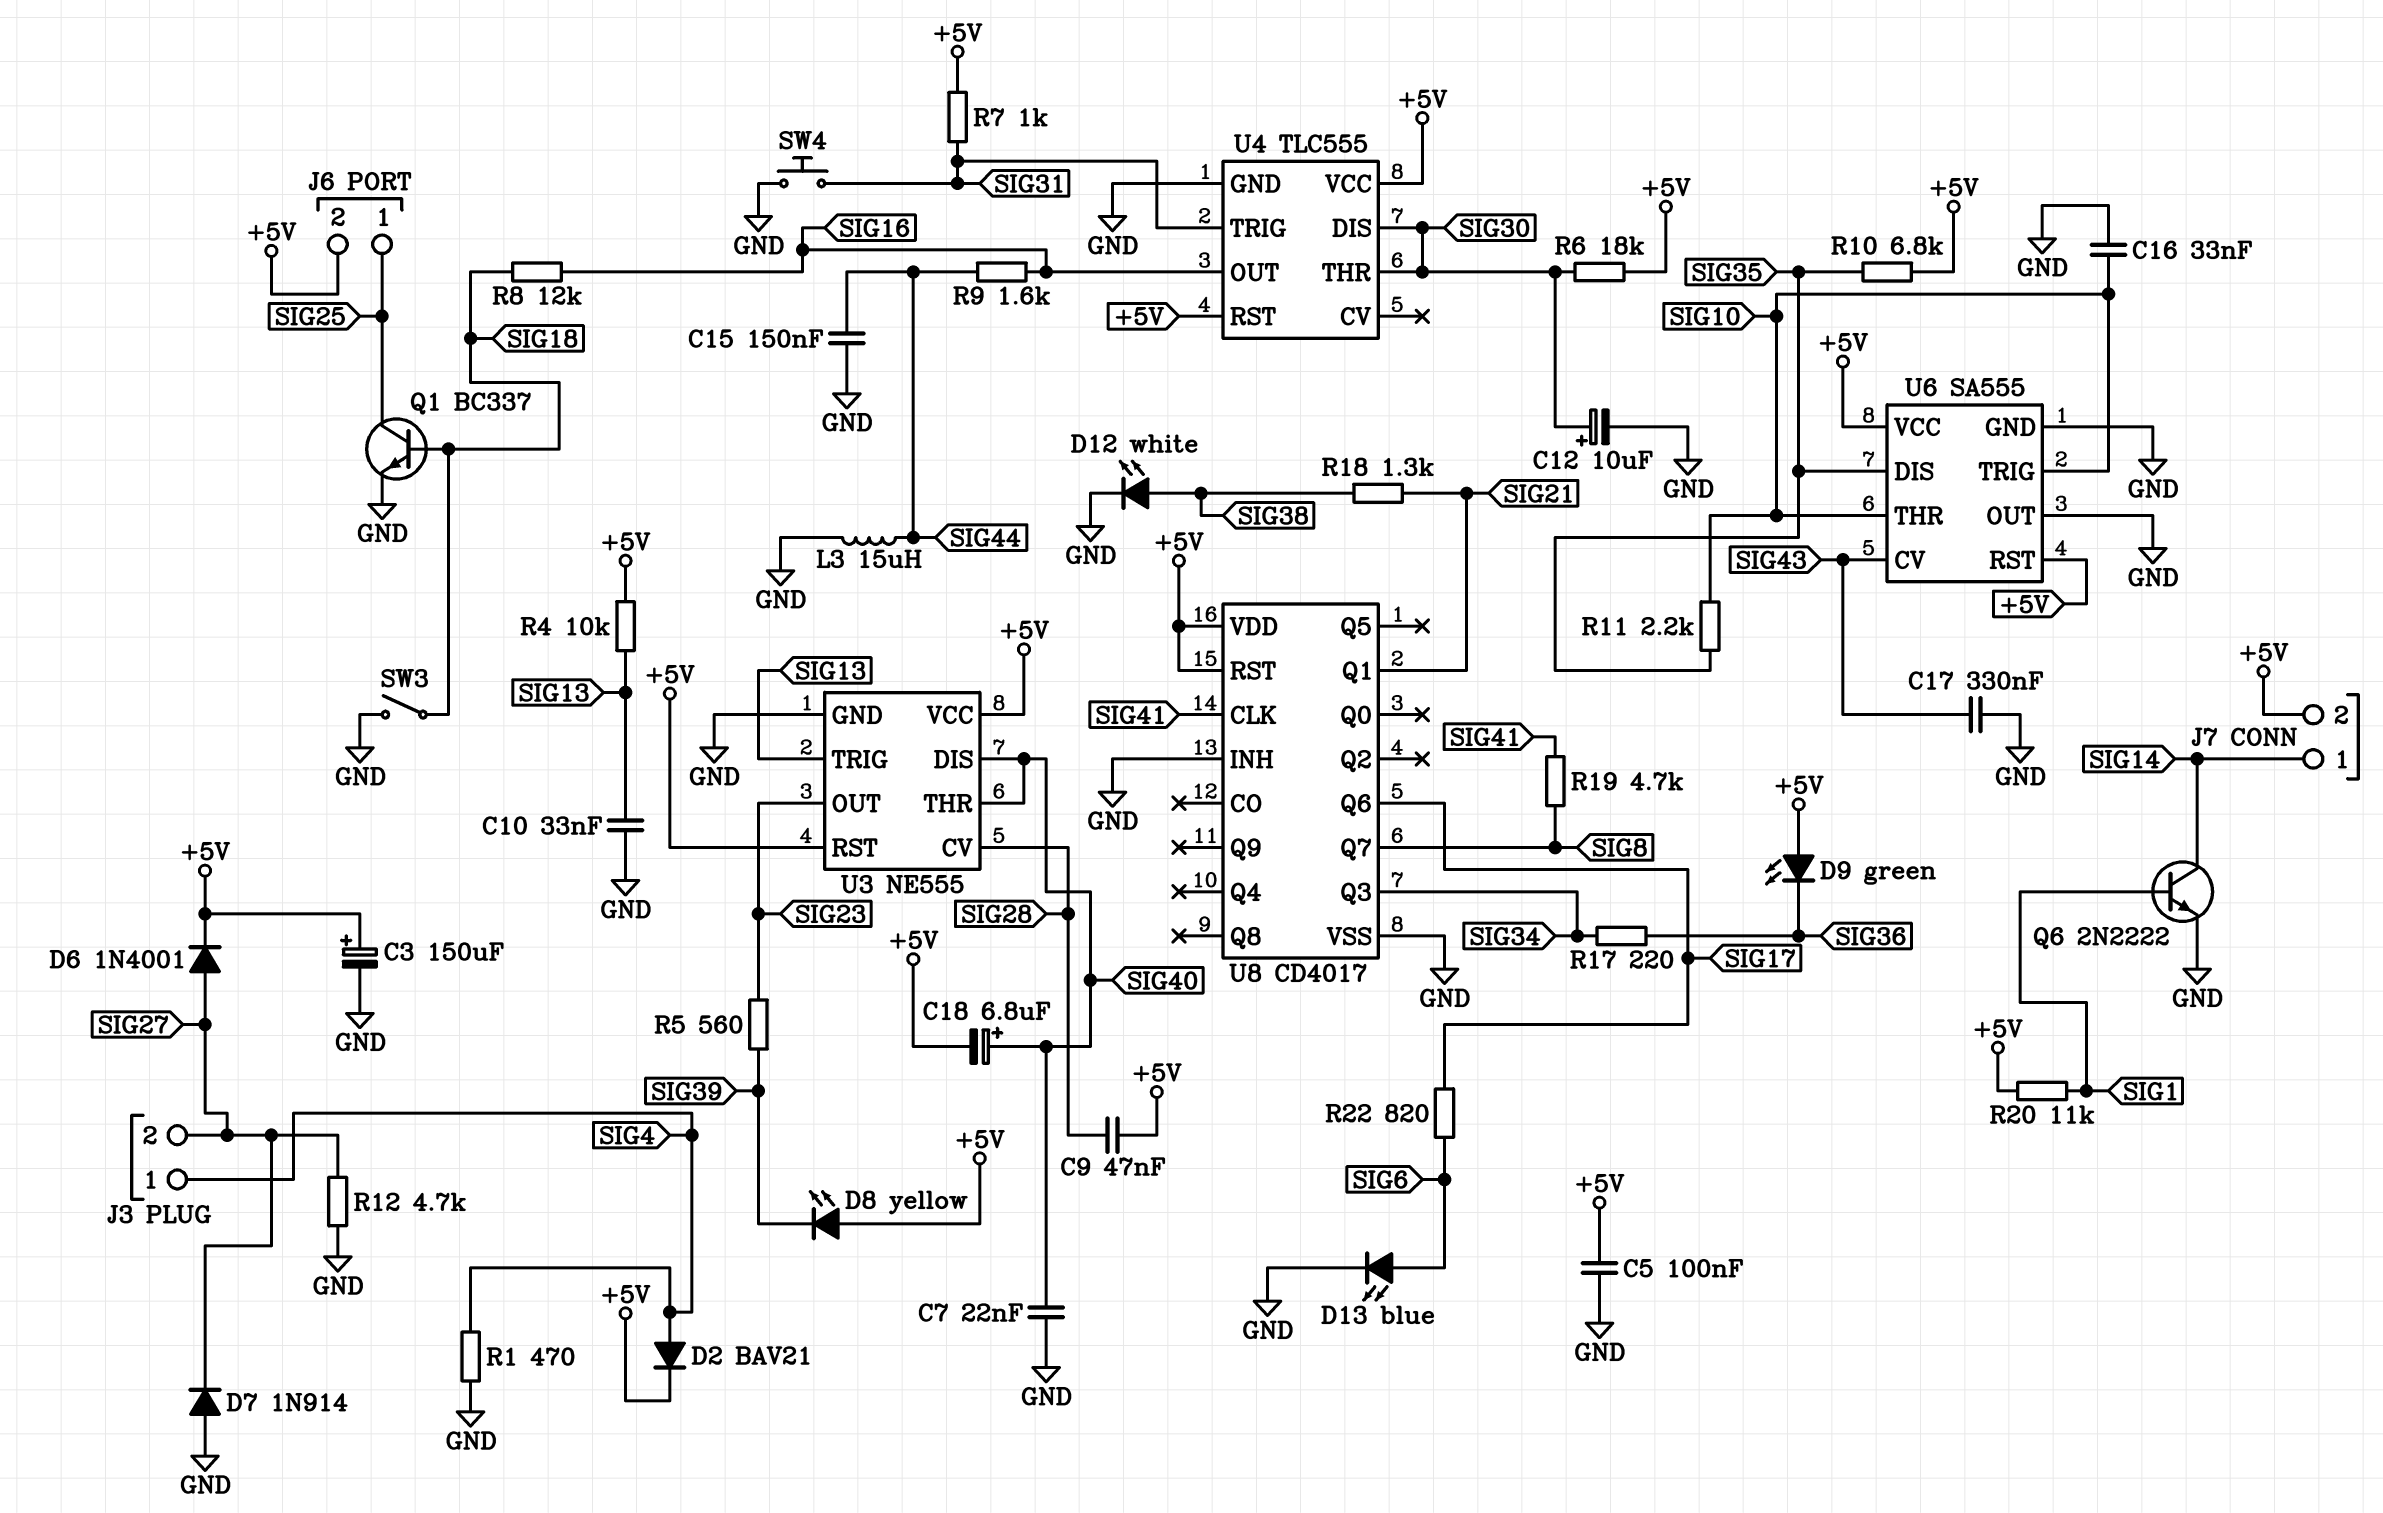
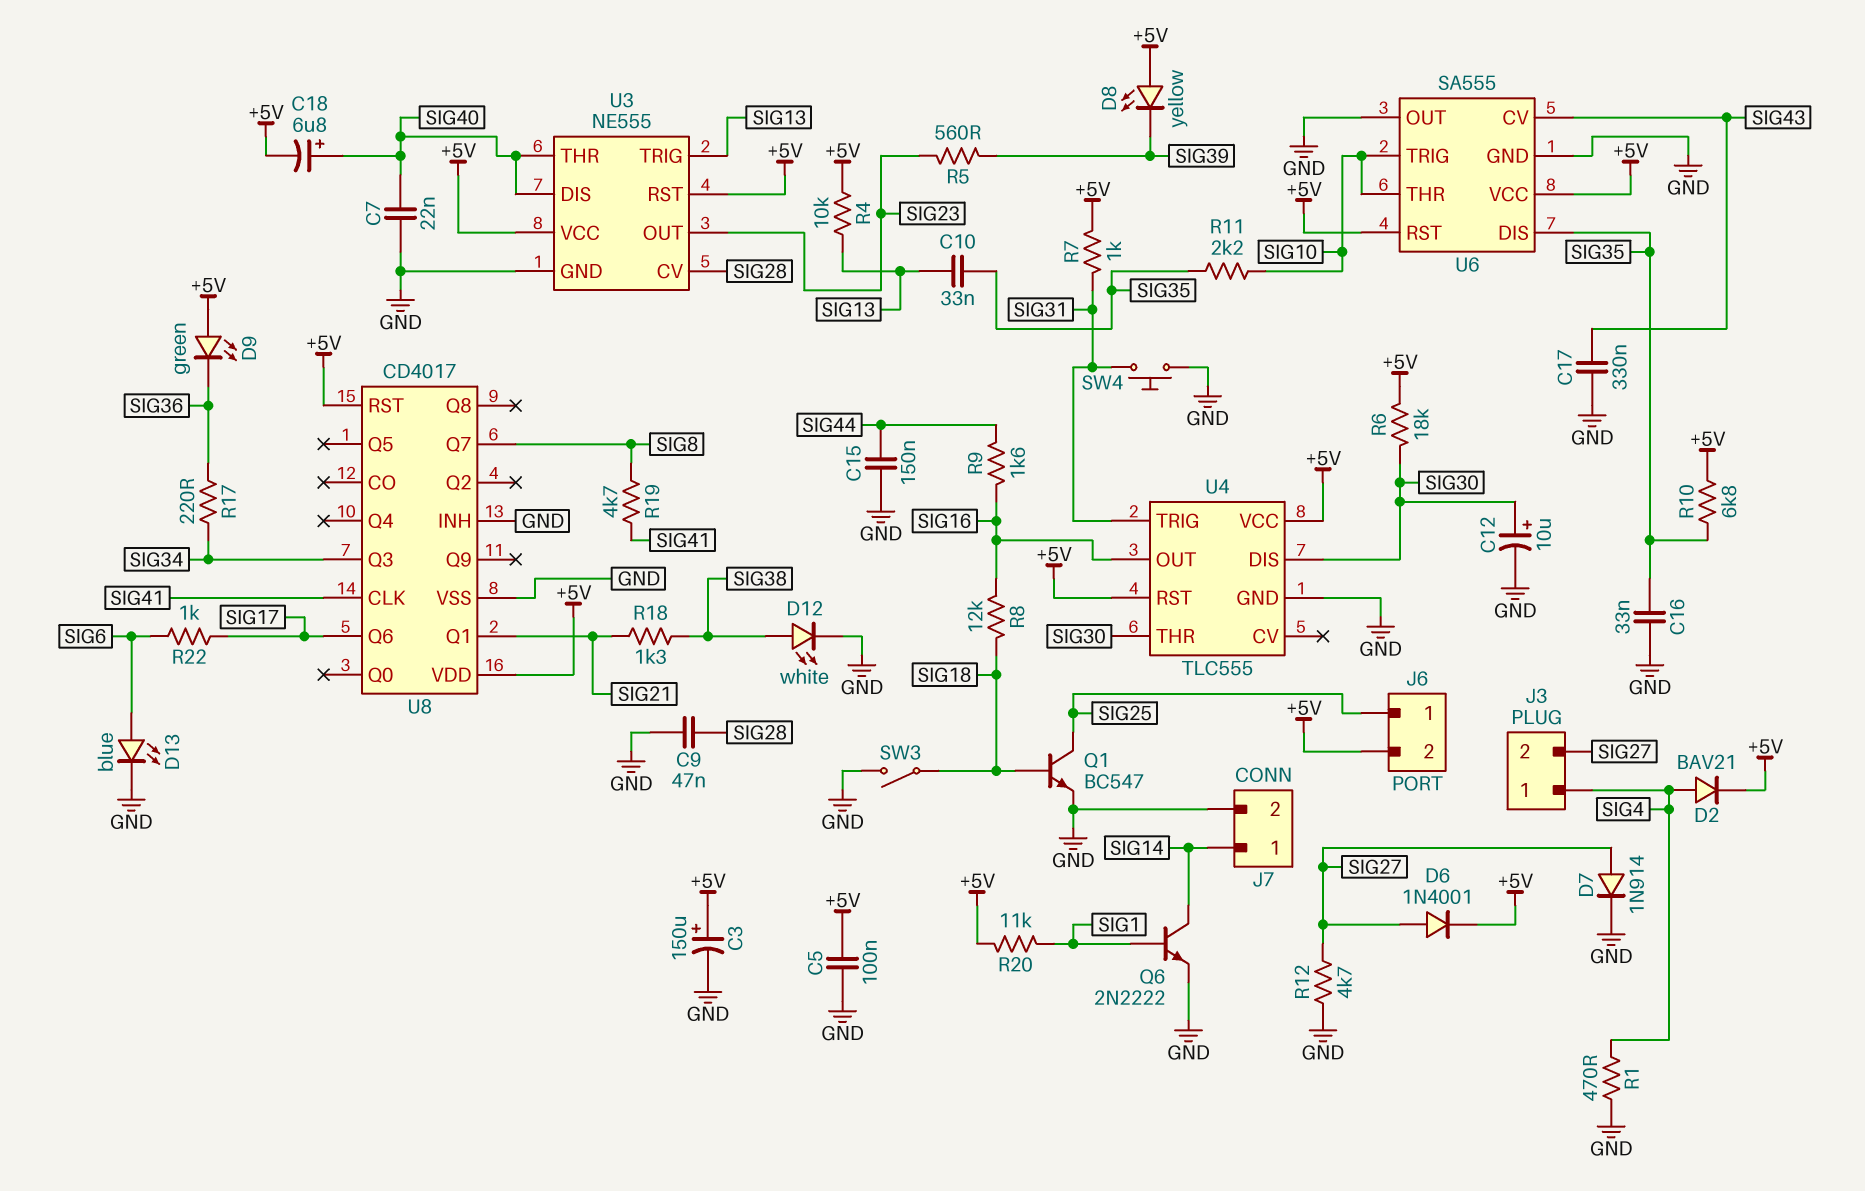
C9: 47nF (+5V, SIG28) -> 47nF (GND, SIG28)
C10: 33nF (GND, SIG13) -> 33nF (SIG13, SIG35)
C16: 33nF (GND, SIG10) -> 33nF (GND, SIG35)
D7: diode 1N914 (A GND, K SIG27) -> diode 1N914 (A SIG27, K GND)
J7 pin 2: +5V -> GND
L3: 15uH (GND, SIG44) -> none
Q1: NPN BC337 (B SIG18, C SIG25, E GND) -> NPN BC547 (B SIG18, C SIG25, E GND)
R22: 820 (SIG6, SIG17) -> 1k (SIG6, SIG17)

